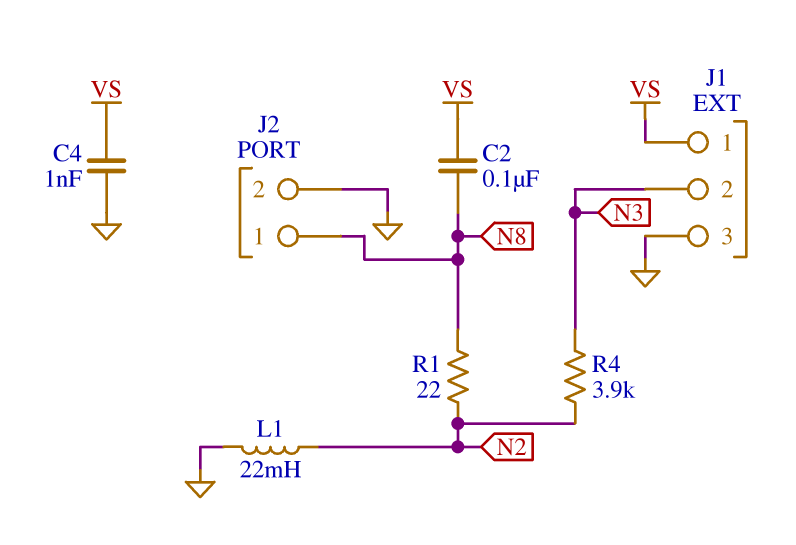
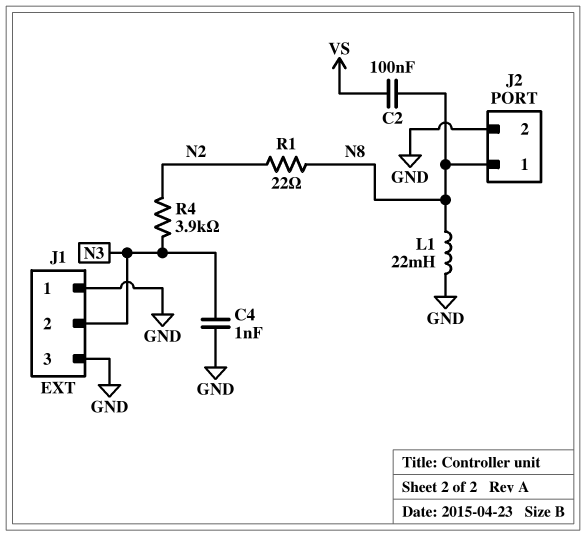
C4: 1nF (GND, VS) -> 1nF (GND, N3)
J1 pin 1: VS -> GND
L1: 22mH (GND, N2) -> 22mH (GND, N8)

